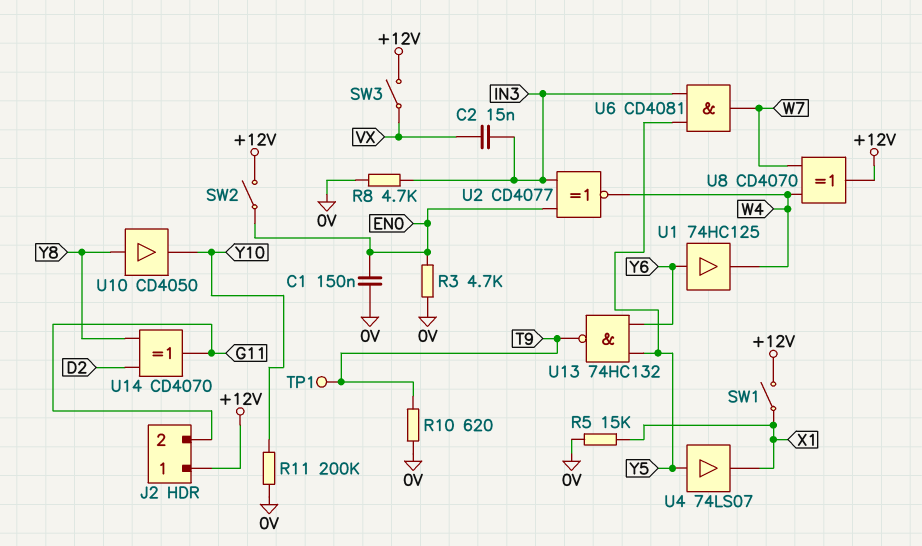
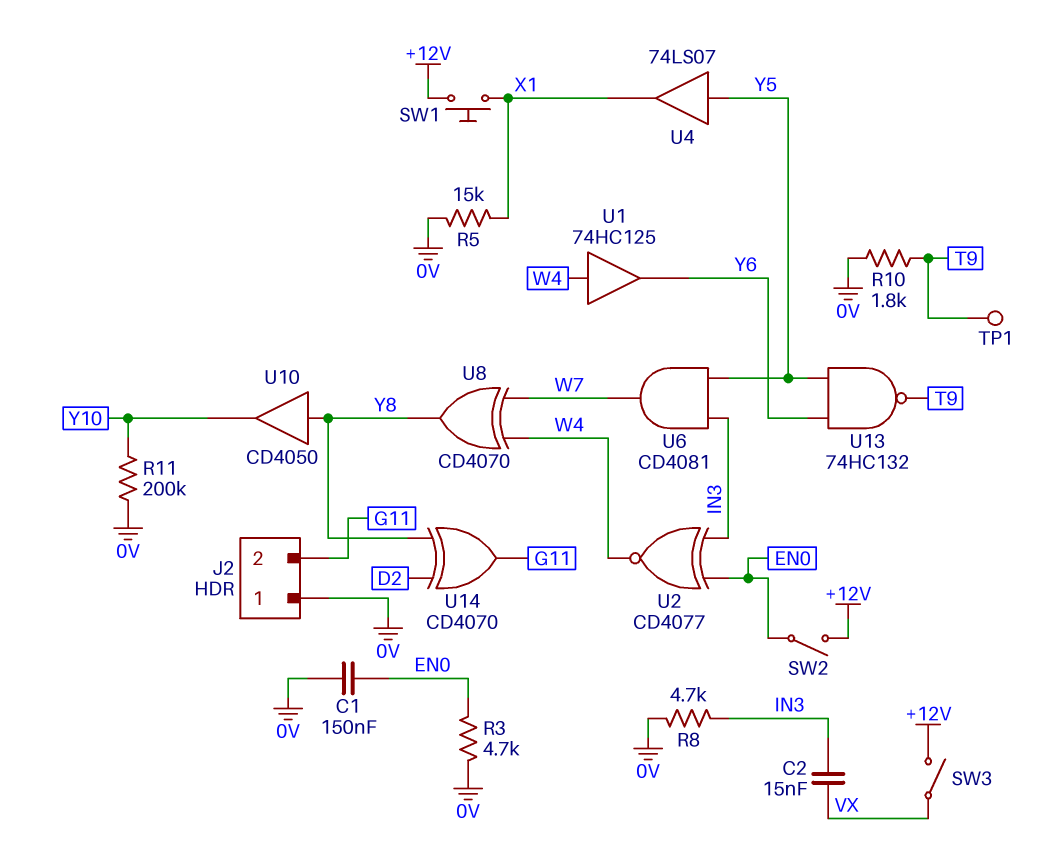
J2 pin 1: +12V -> 0V
R10: 620 (0V, T9) -> 1.8k (0V, T9)
SW1: switch (+12V, X1) -> button (+12V, X1)
U1: buffer 74HC125 (in Y6, out W4) -> buffer 74HC125 (in W4, out Y6)
U8: XOR CD4070 (in W4, in W7, out +12V) -> XOR CD4070 (in W4, in W7, out Y8)

